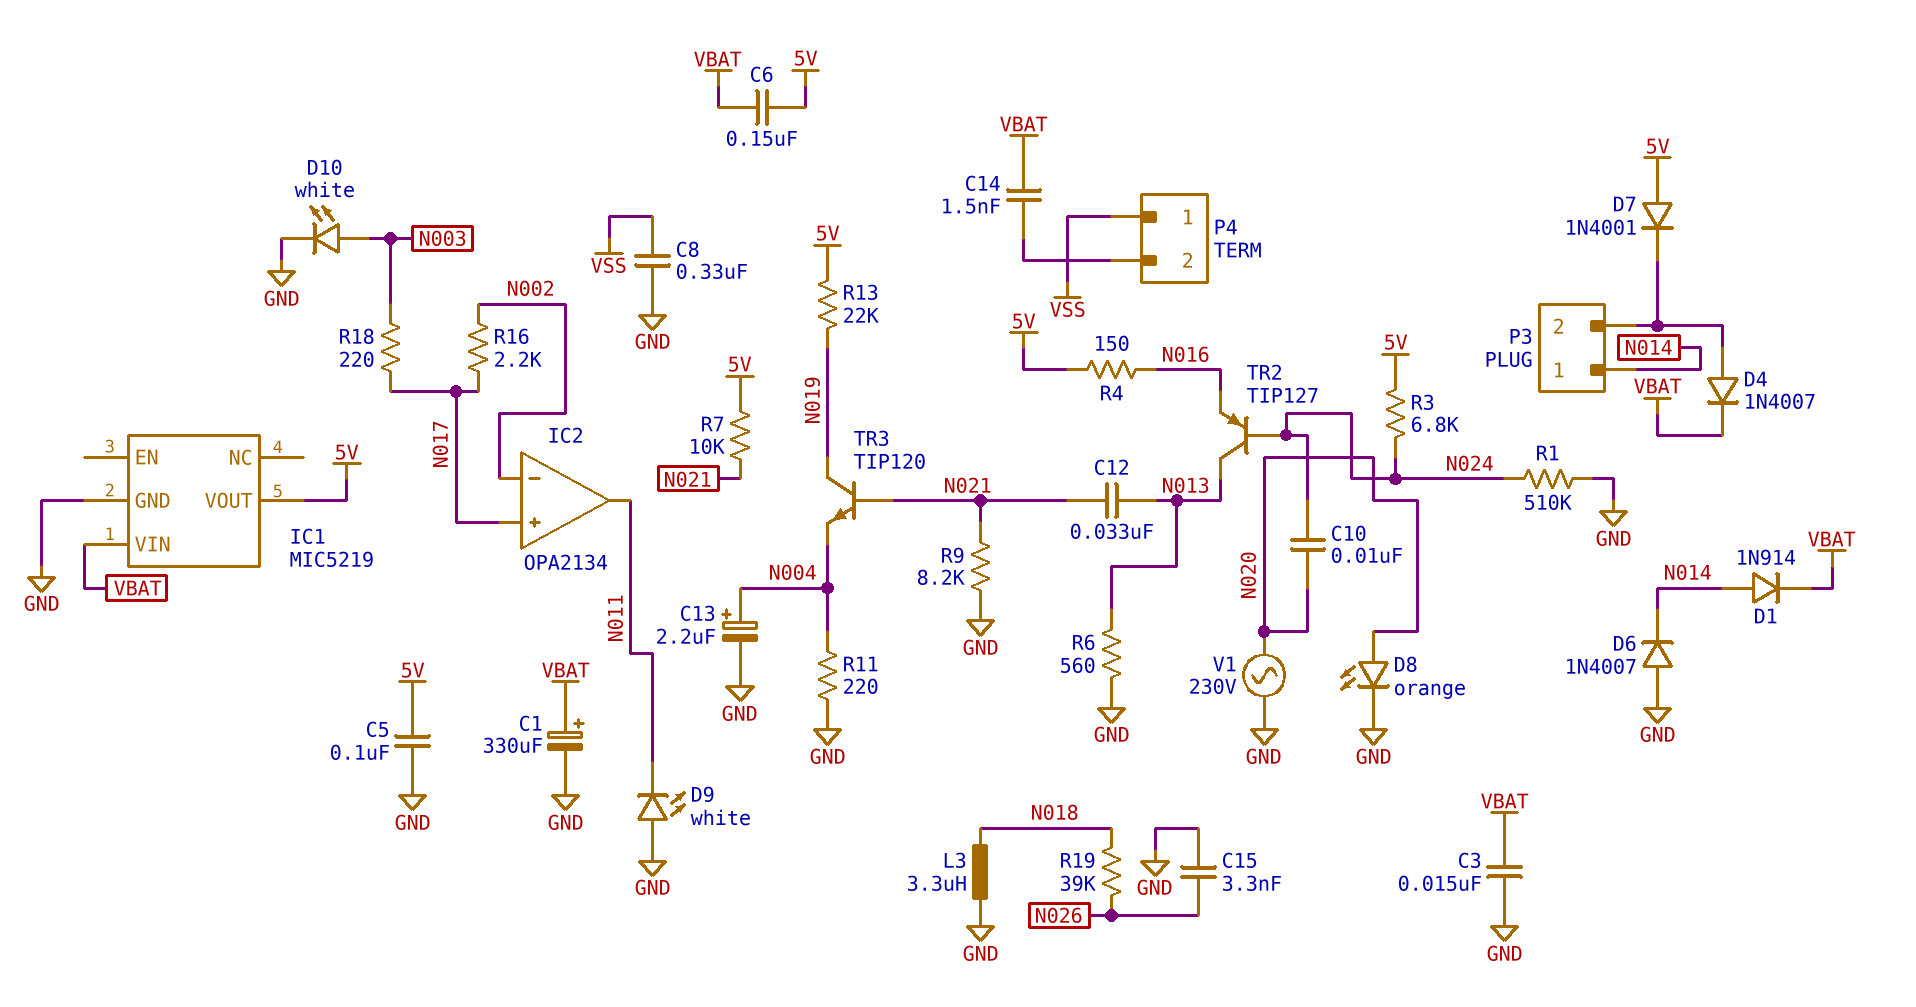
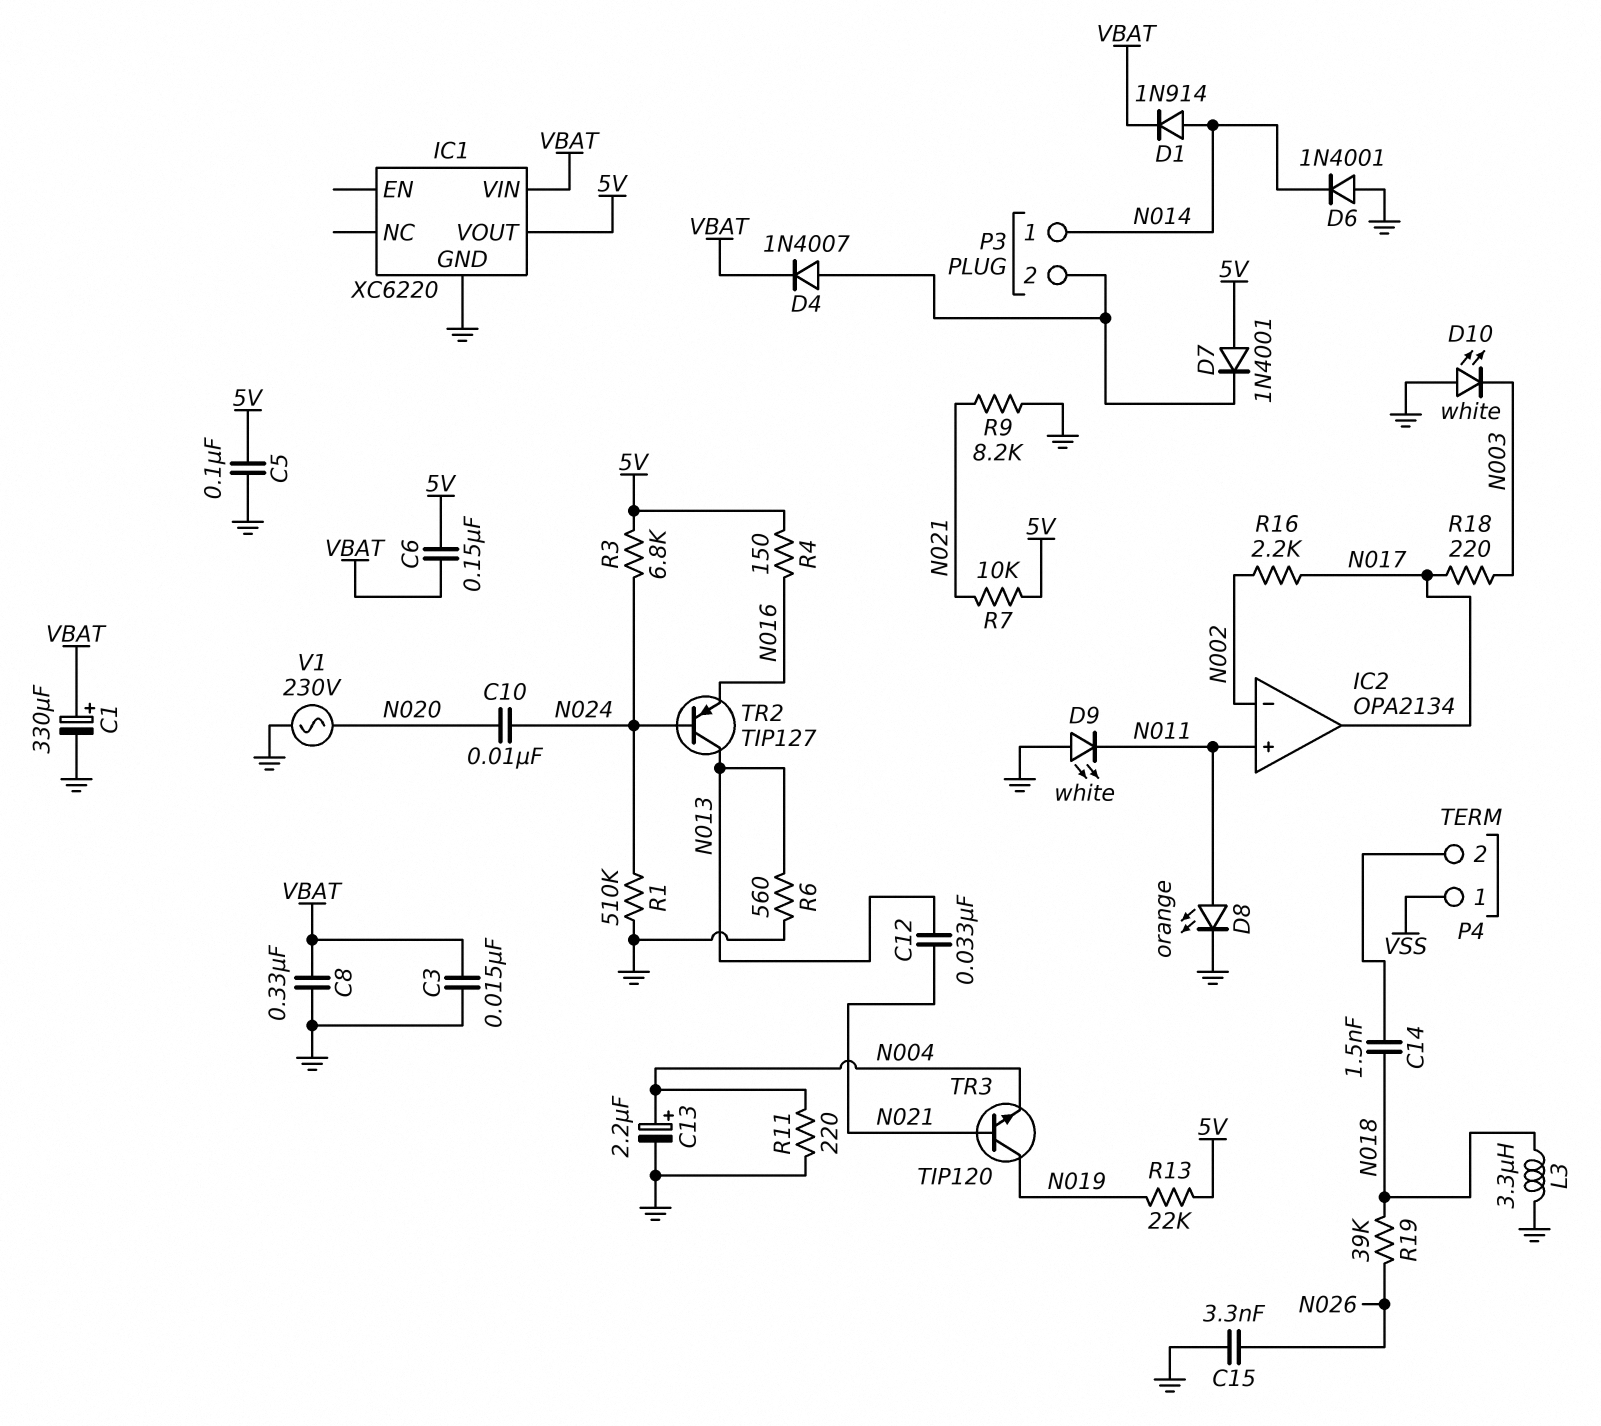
C8: 330nF (GND, VSS) -> 330nF (GND, VBAT)
C14: 1.5nF (P4/2, VBAT) -> 1.5nF (N018, P4/2)
D6: diode 1N4007 (A GND, K N014) -> diode 1N4001 (A GND, K N014)
D8: LED orange (A N020, K GND) -> LED orange (A N011, K GND)
D10: LED white (A N003, K GND) -> LED white (A GND, K N003)
IC1: MIC5219 -> XC6220
IC2 pin in+: N017 -> N011
IC2 pin out: N011 -> N017

